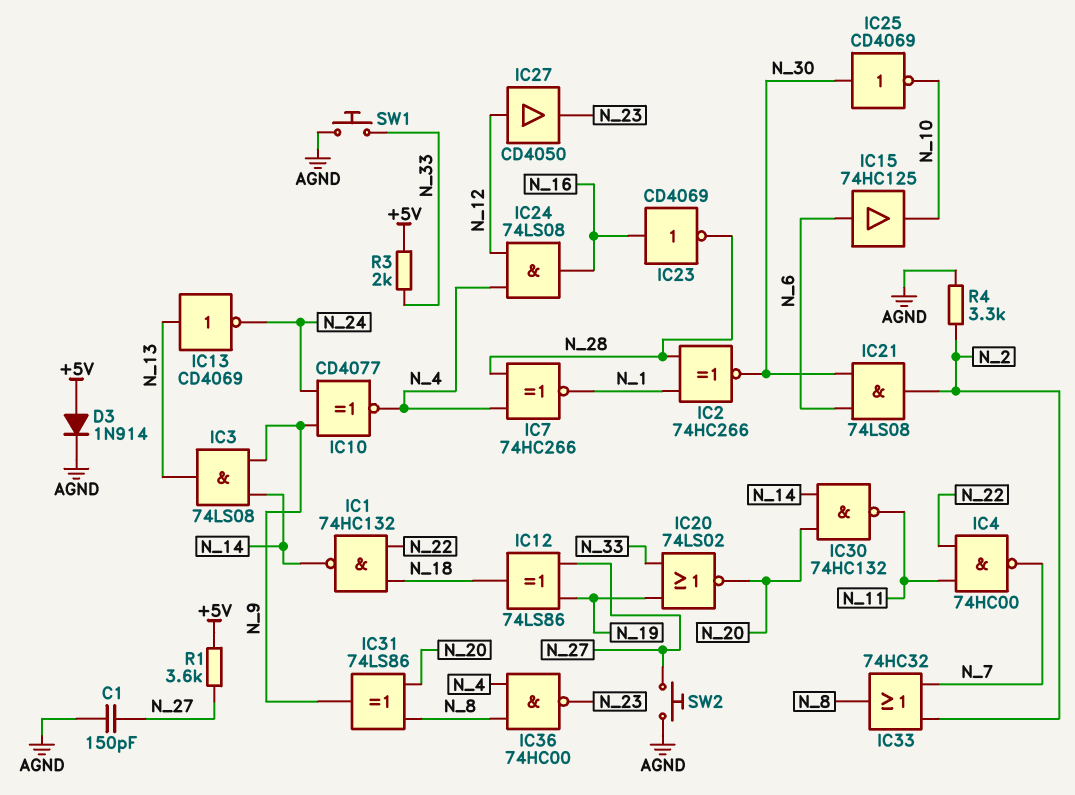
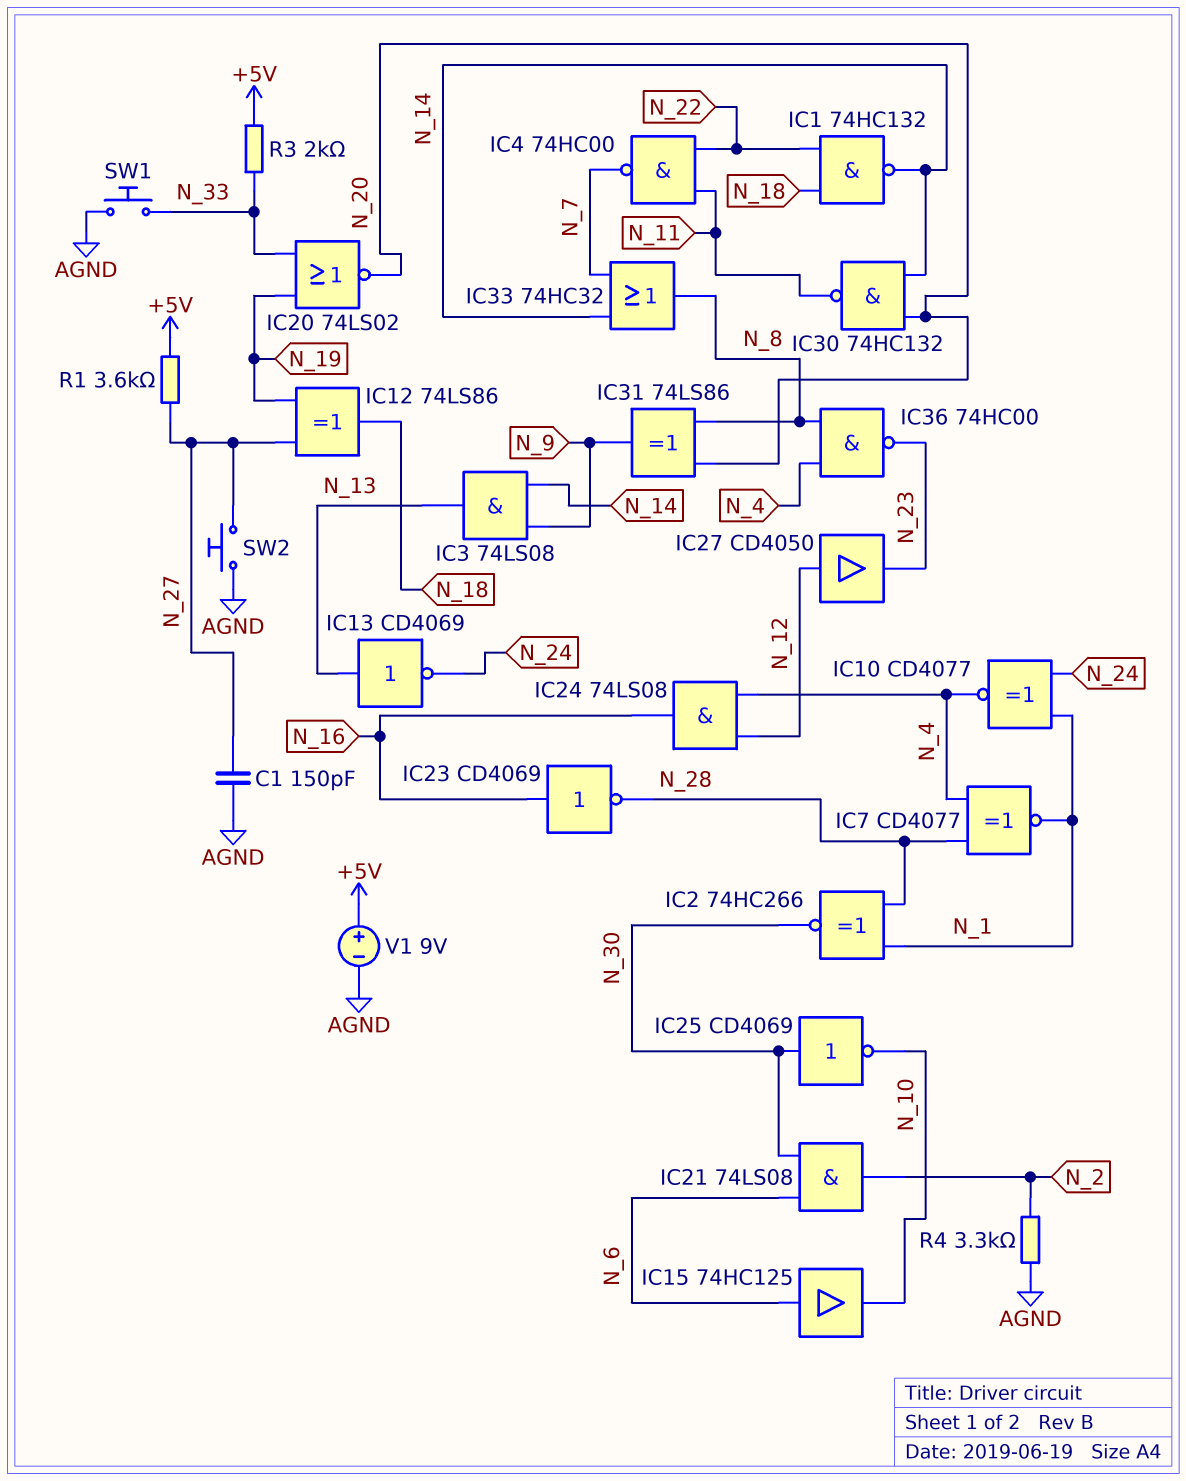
D3: diode 1N914 (A +5V, K AGND) -> none
IC7: XNOR 74HC266 (in N_4, in N_28, out N_1) -> XNOR CD4077 (in N_4, in N_28, out N_1)
IC10: XNOR CD4077 (in N_9, in N_24, out N_4) -> XNOR CD4077 (in N_1, in N_24, out N_4)
IC33: OR 74HC32 (in N_2, in N_7, out N_8) -> OR 74HC32 (in N_7, in N_14, out N_8)
V1: none -> 9V (plus +5V, minus AGND)

